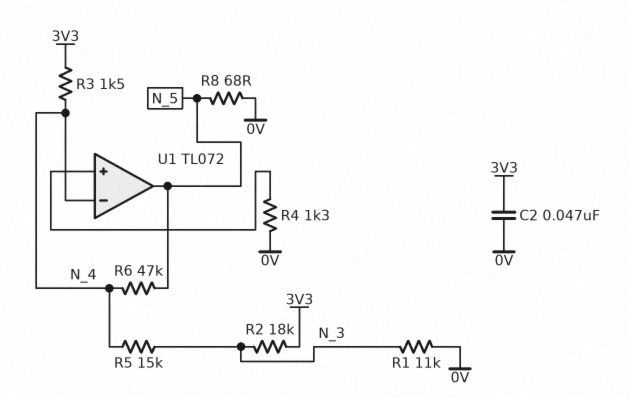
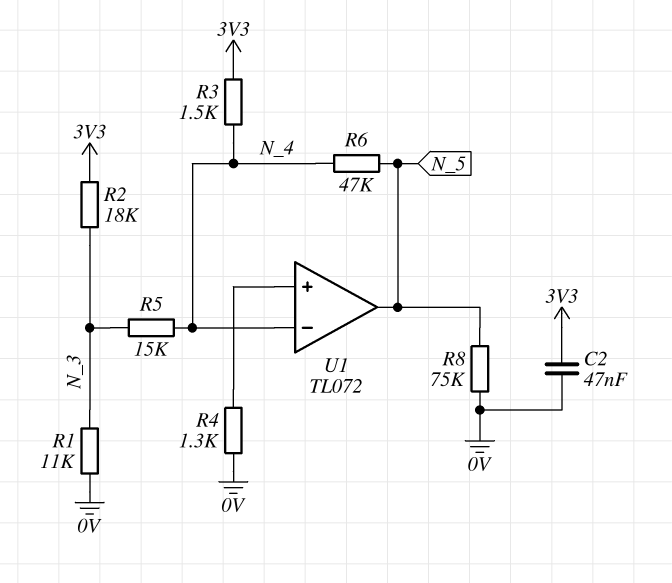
R8: 68 (0V, N_5) -> 75k (0V, N_5)

